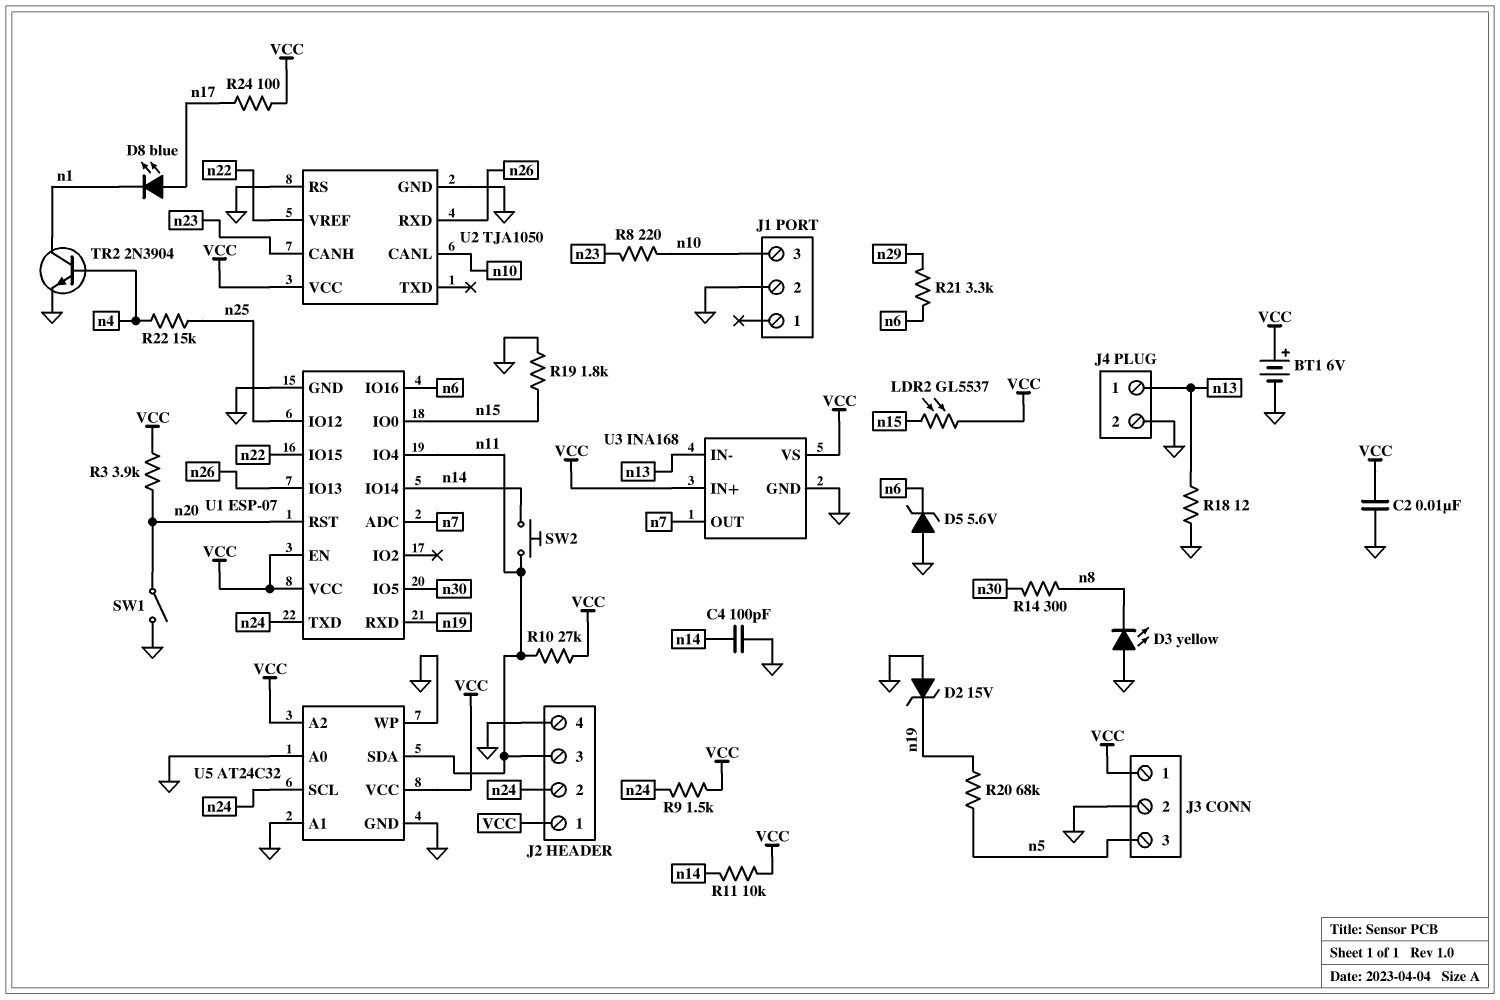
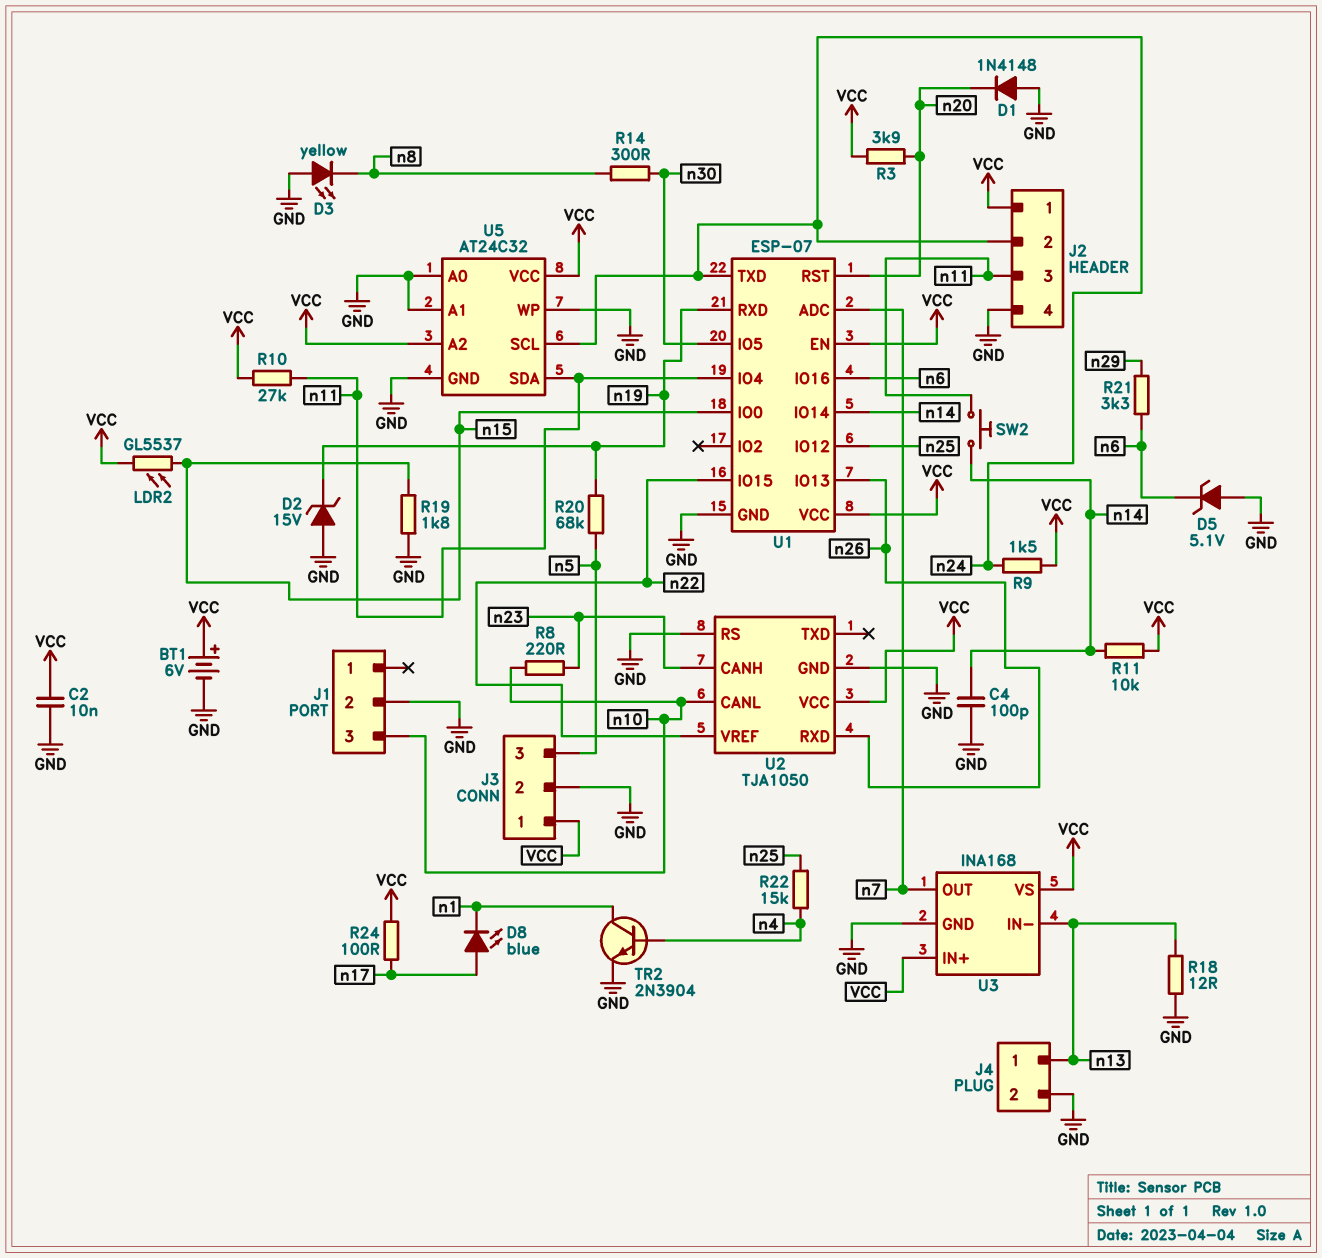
D1: none -> diode 1N4148 (A GND, K n20)
D5: zener 5.6V (A GND, K n6) -> zener 5.1V (A GND, K n6)
SW1: switch (GND, n20) -> none

